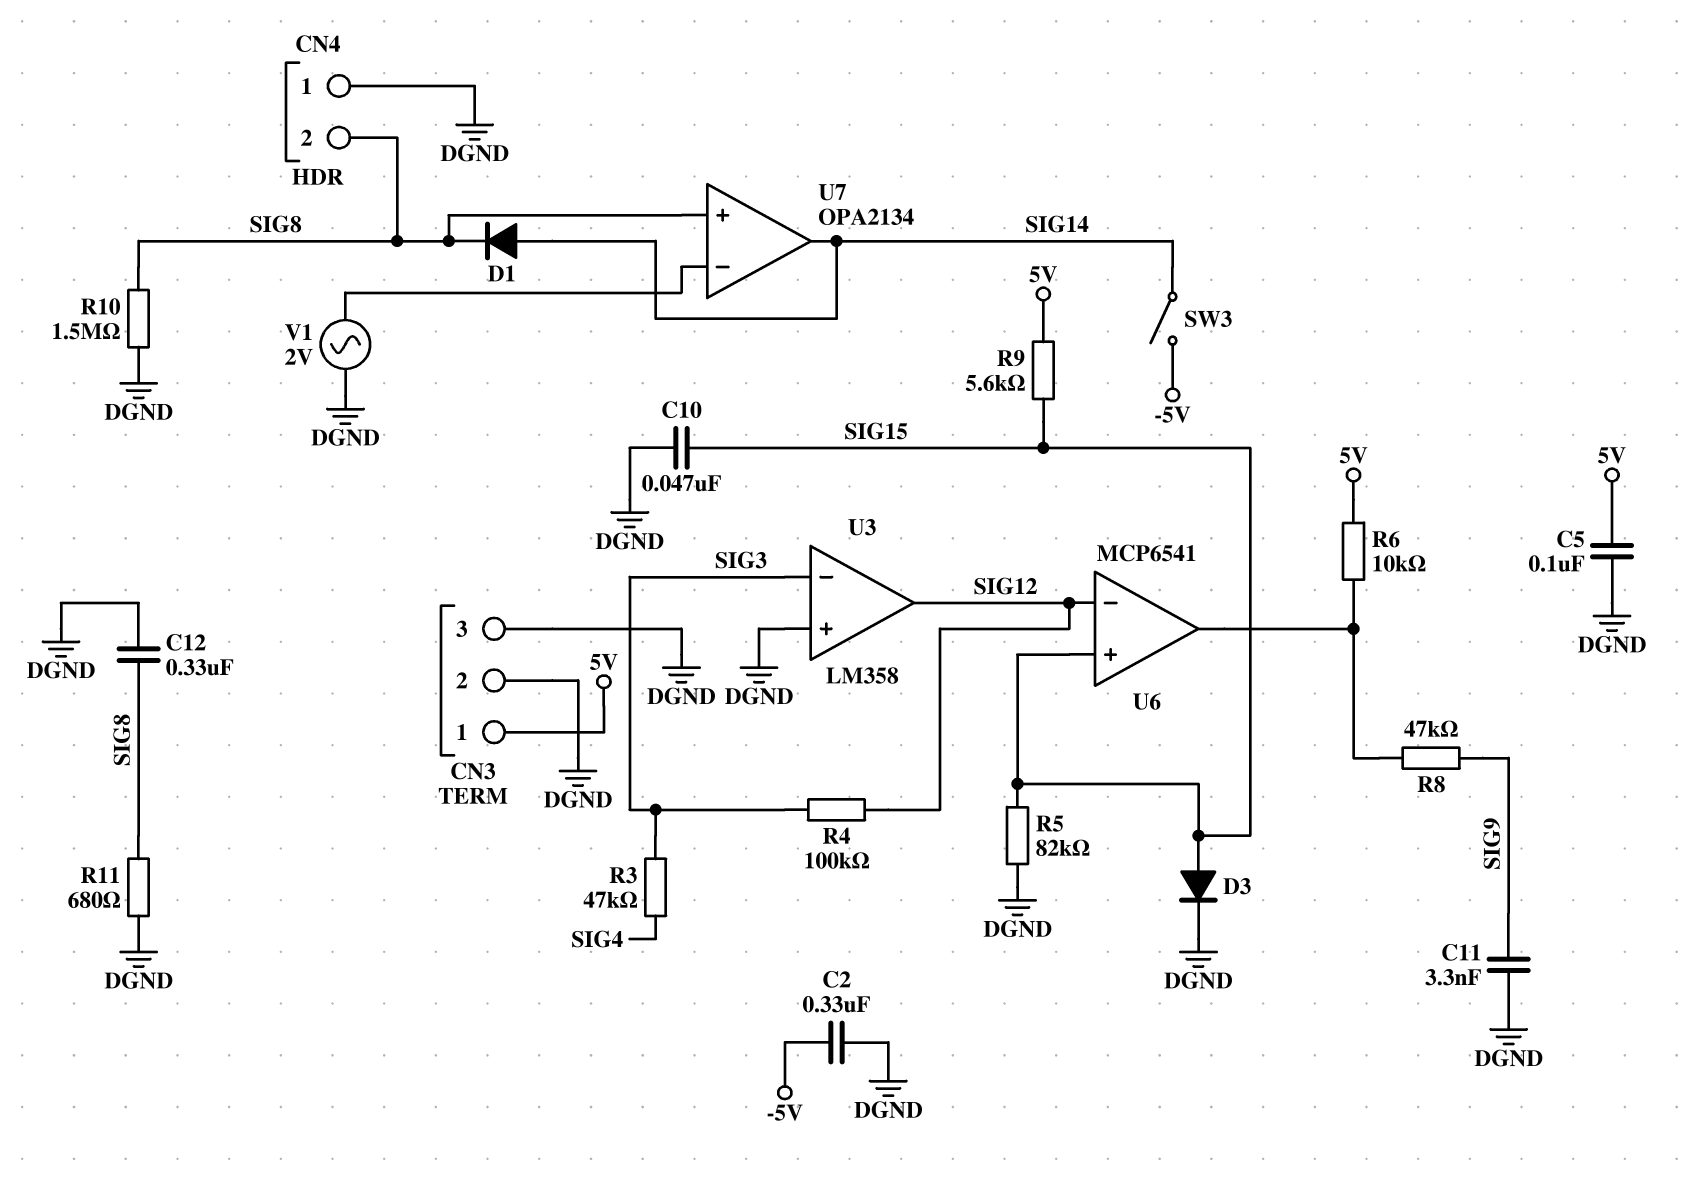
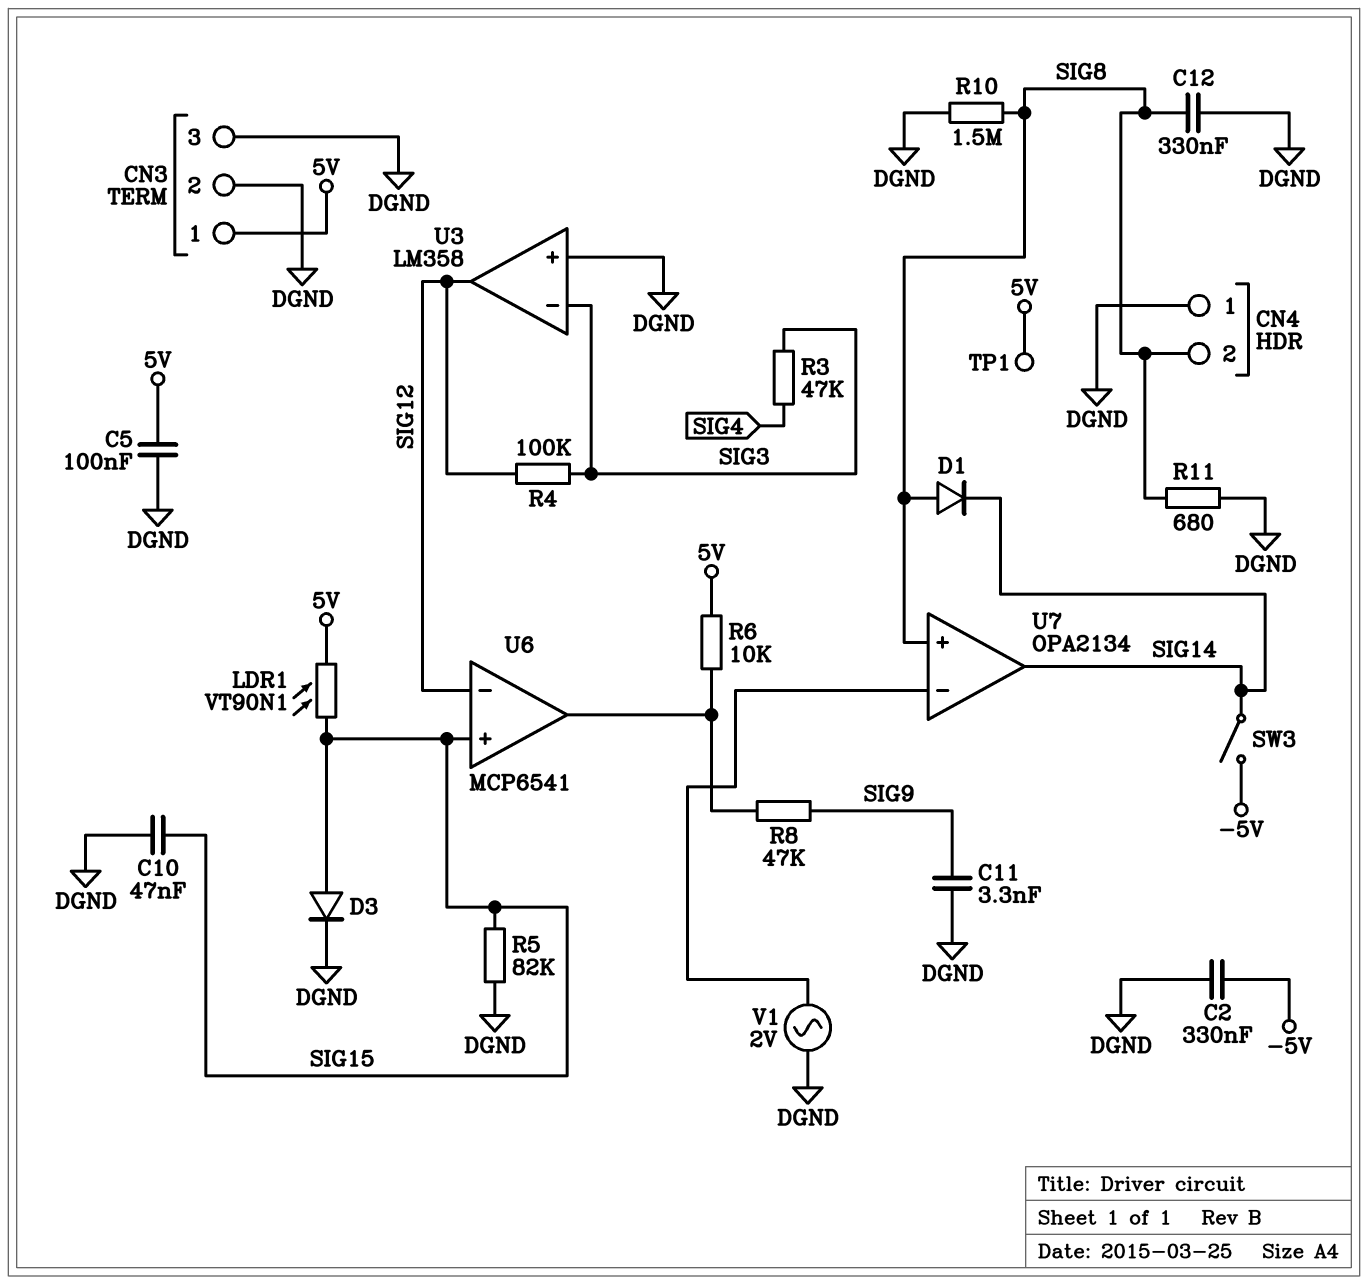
D1: diode (A SIG14, K SIG8) -> diode (A SIG8, K SIG14)
LDR1: none -> VT90N1 (5V, SIG15)
R9: 5.6k (5V, SIG15) -> none
TP1: none -> test point (5V)

